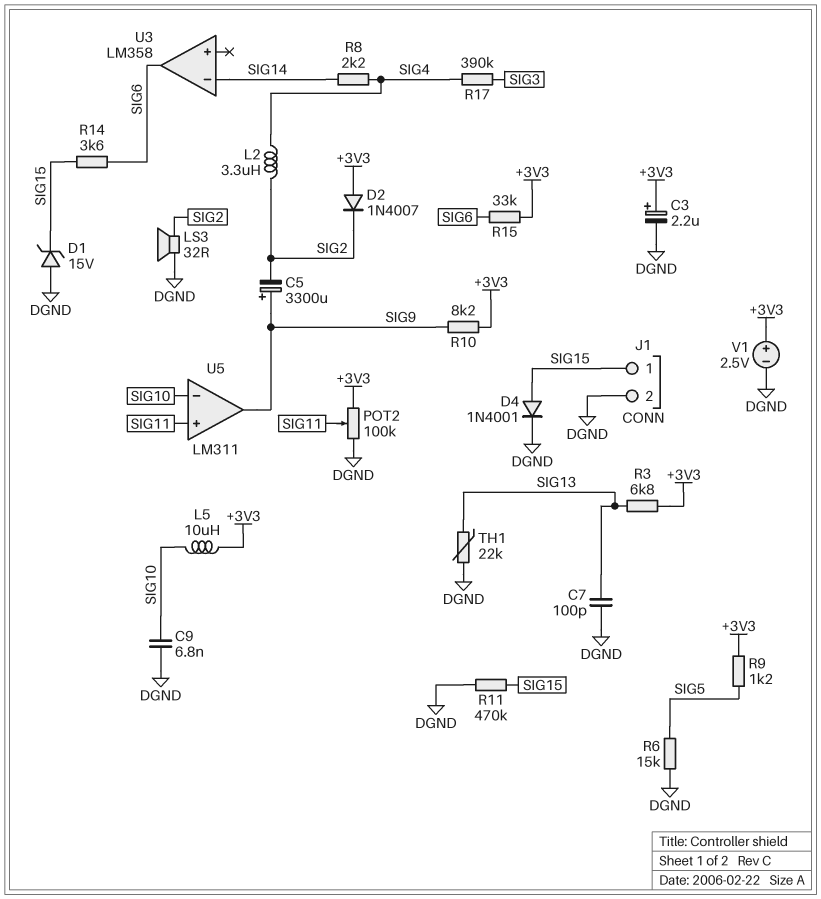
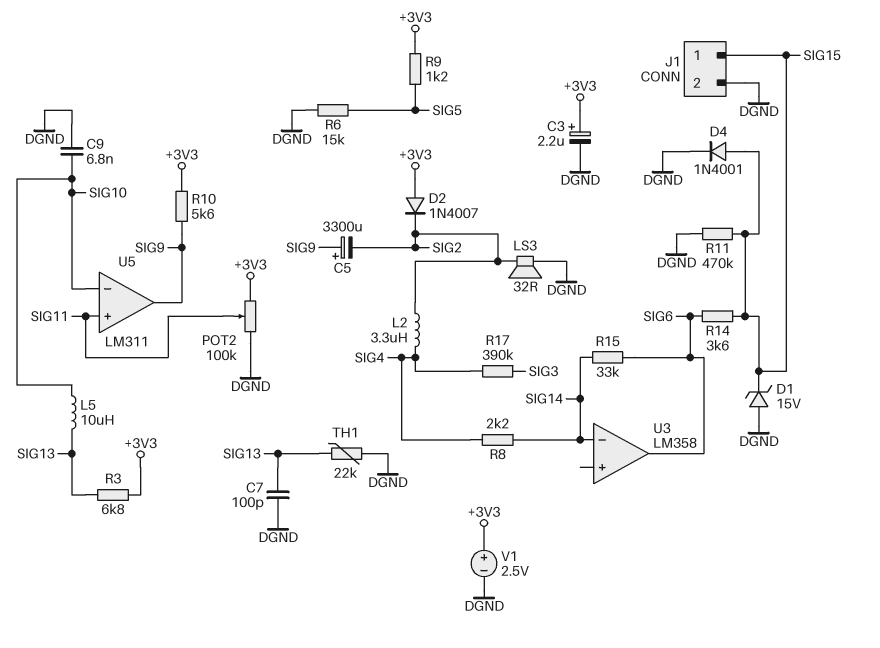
L5: 10uH (+3V3, SIG10) -> 10uH (SIG10, SIG13)
R10: 8.2k (+3V3, SIG9) -> 5.6k (+3V3, SIG9)
R15: 33k (+3V3, SIG6) -> 33k (SIG6, SIG14)

